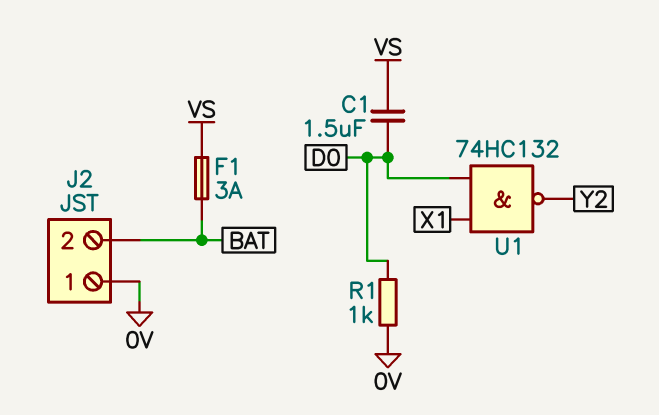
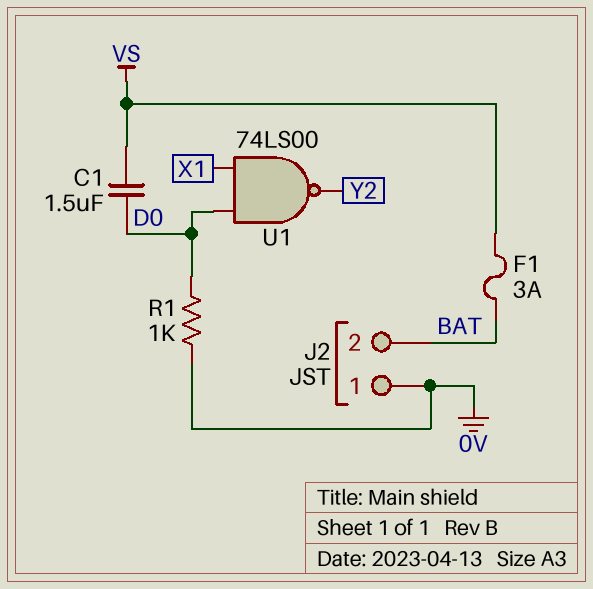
U1: NAND 74HC132 (in D0, in X1, out Y2) -> NAND 74LS00 (in D0, in X1, out Y2)

